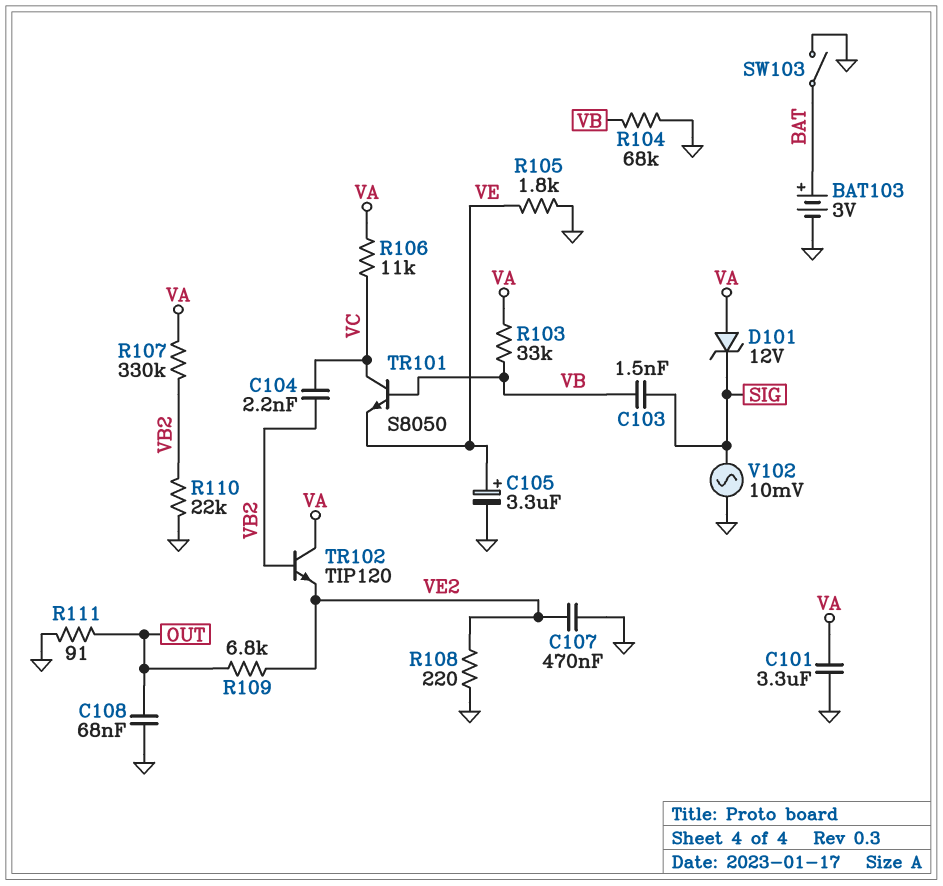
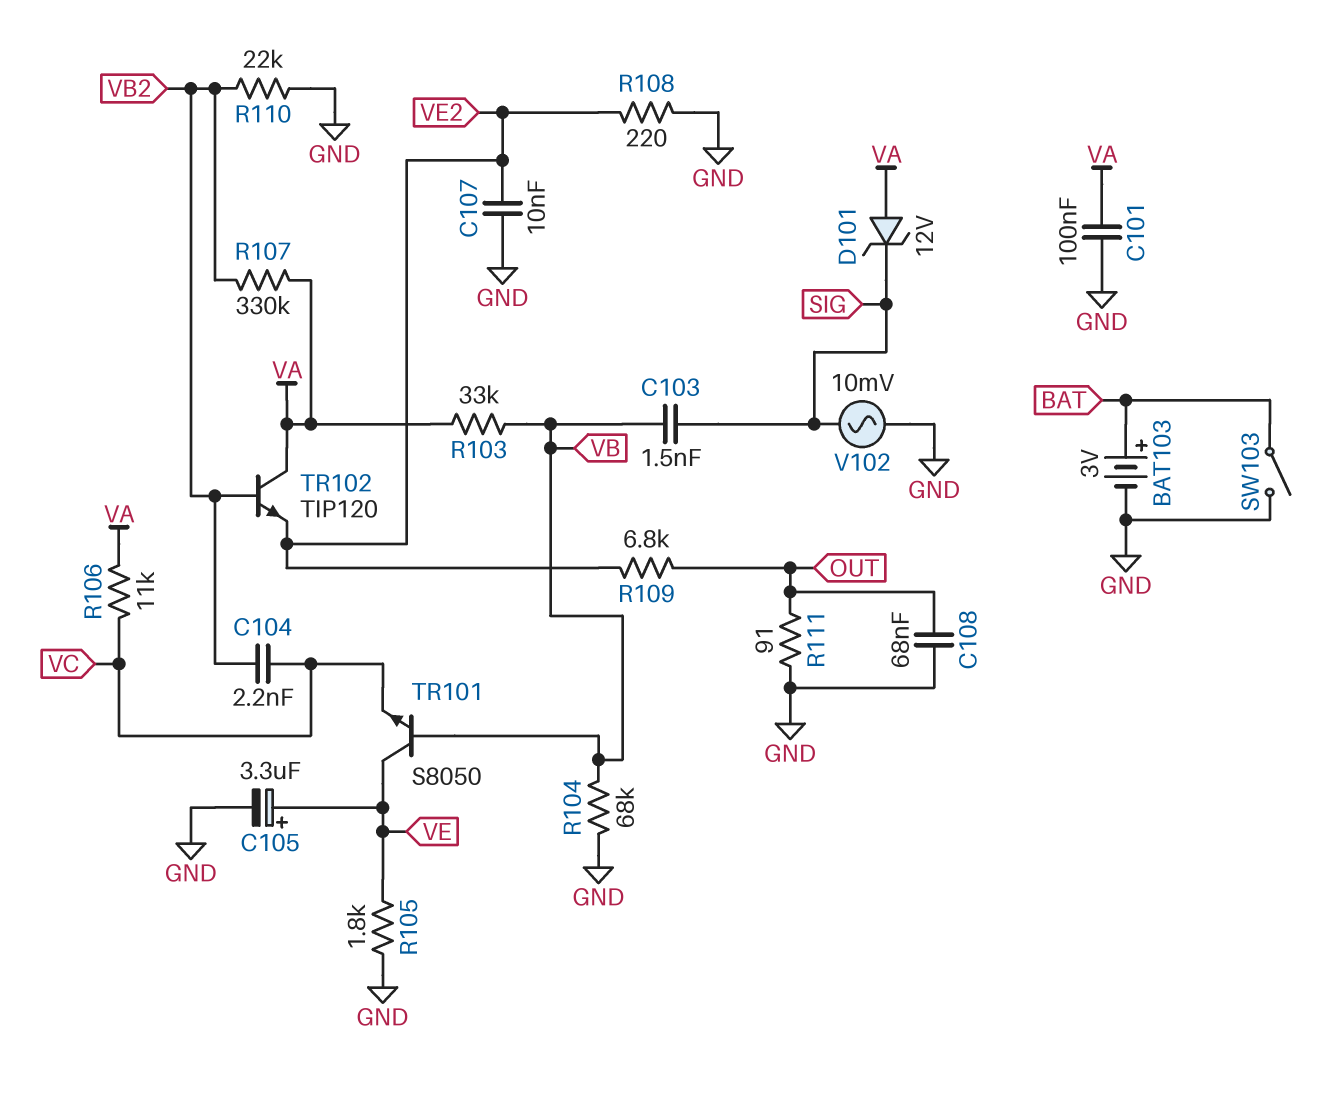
C101: 3.3uF (GND, VA) -> 100nF (GND, VA)
C107: 470nF (GND, VE2) -> 10nF (GND, VE2)
TR101: NPN S8050 (B VB, C VC, E VE) -> NPN S8050 (B VB, C VE, E VC)

